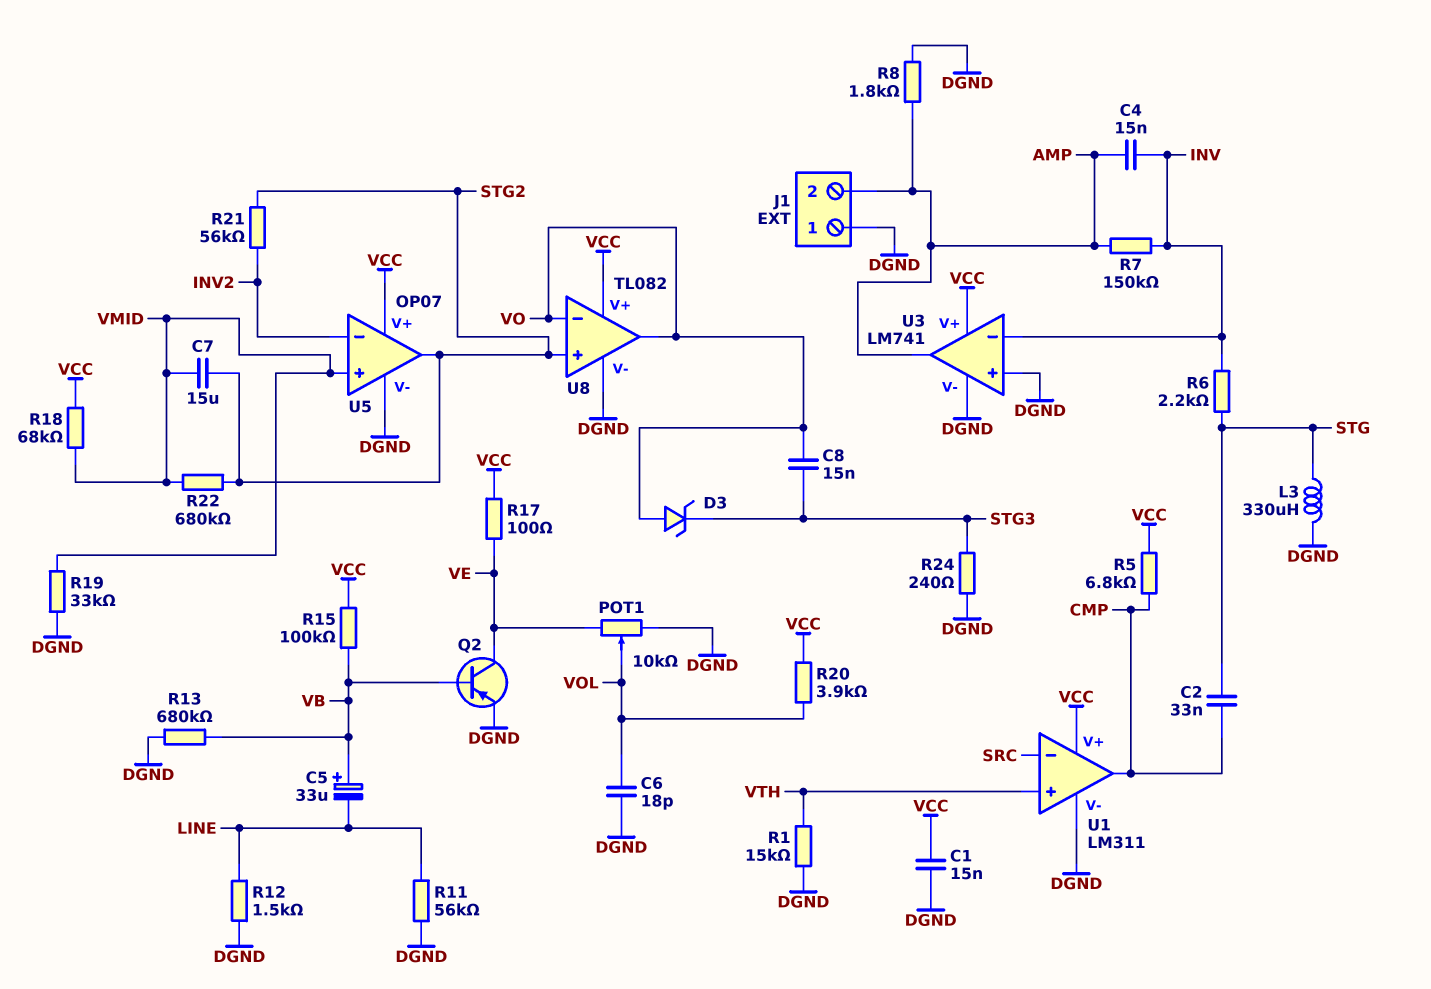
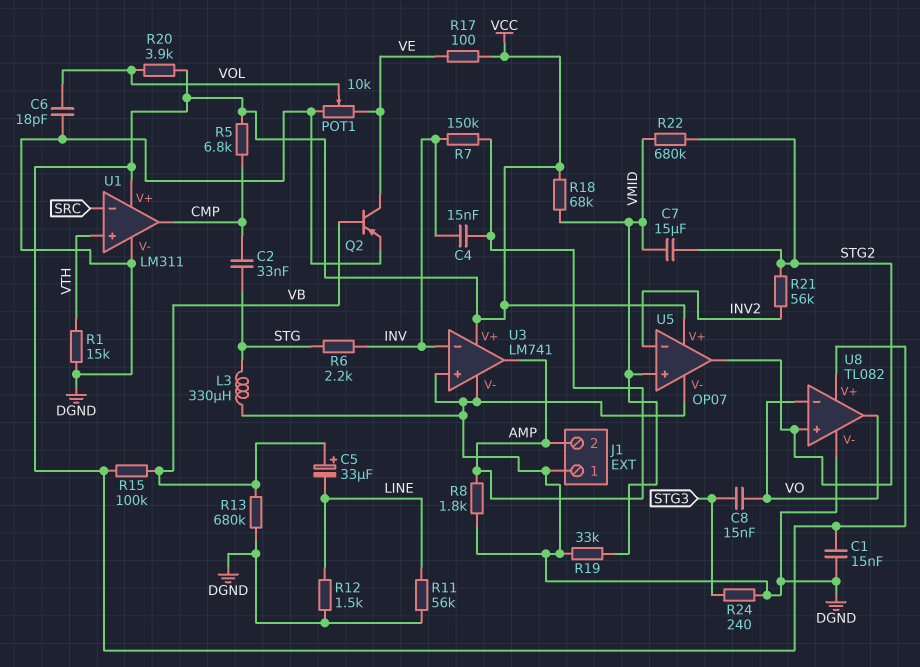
D3: zener (A VO, K STG3) -> none

